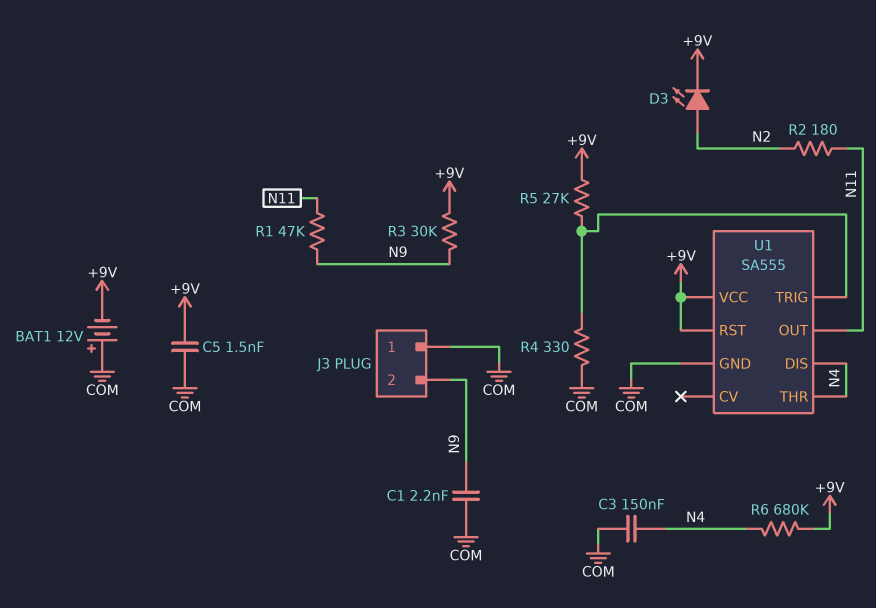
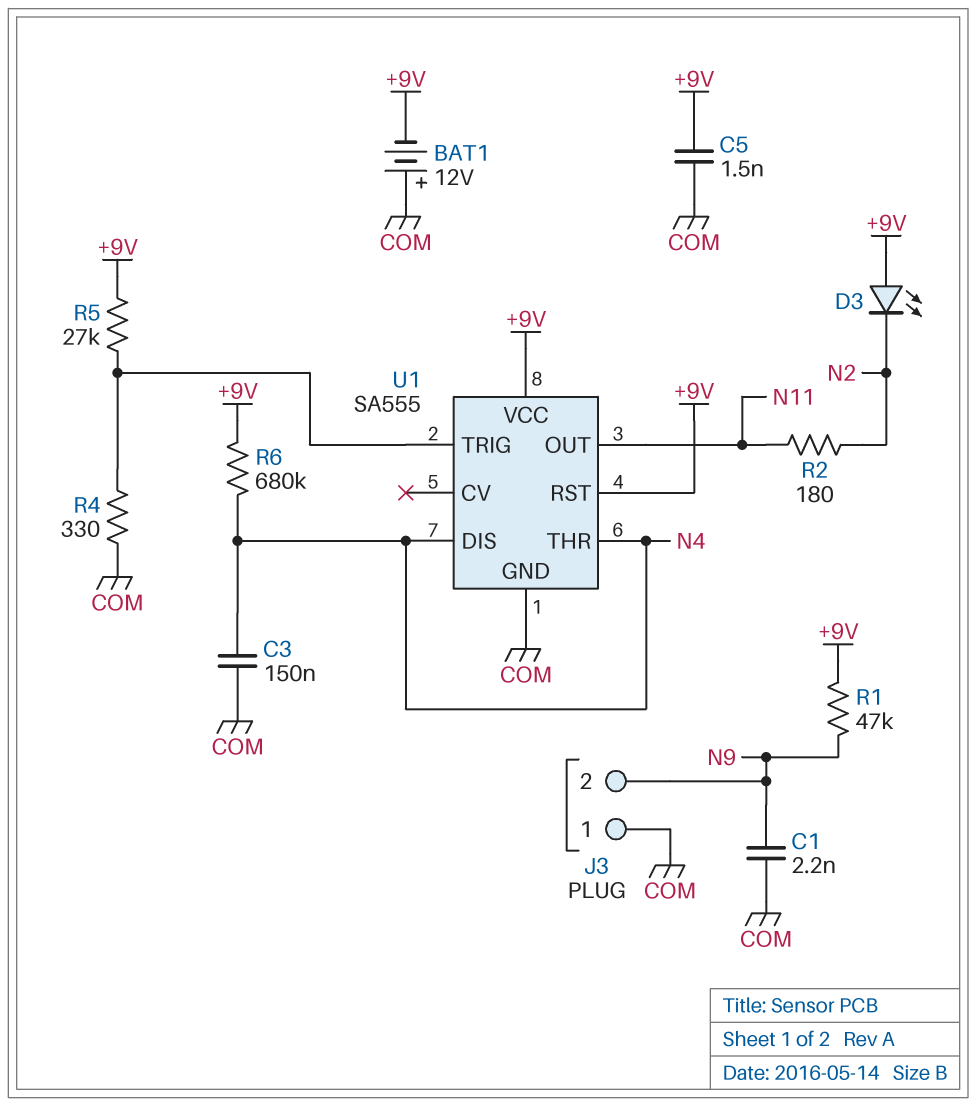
D3: LED (A N2, K +9V) -> LED (A +9V, K N2)
R1: 47k (N9, N11) -> 47k (+9V, N9)
R3: 30k (+9V, N9) -> none

